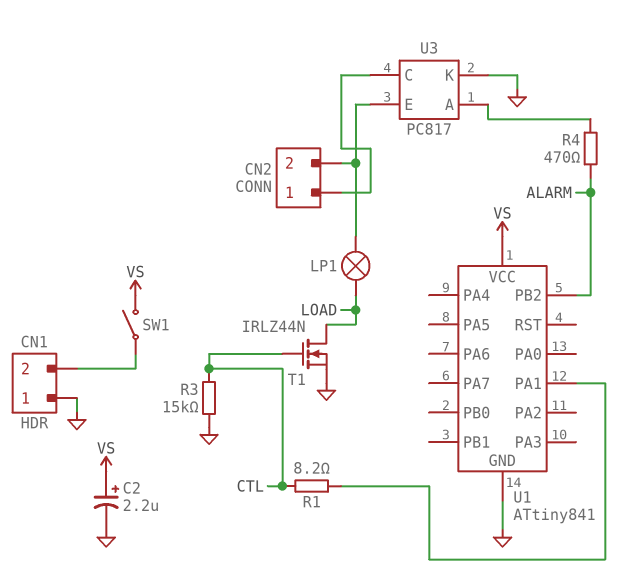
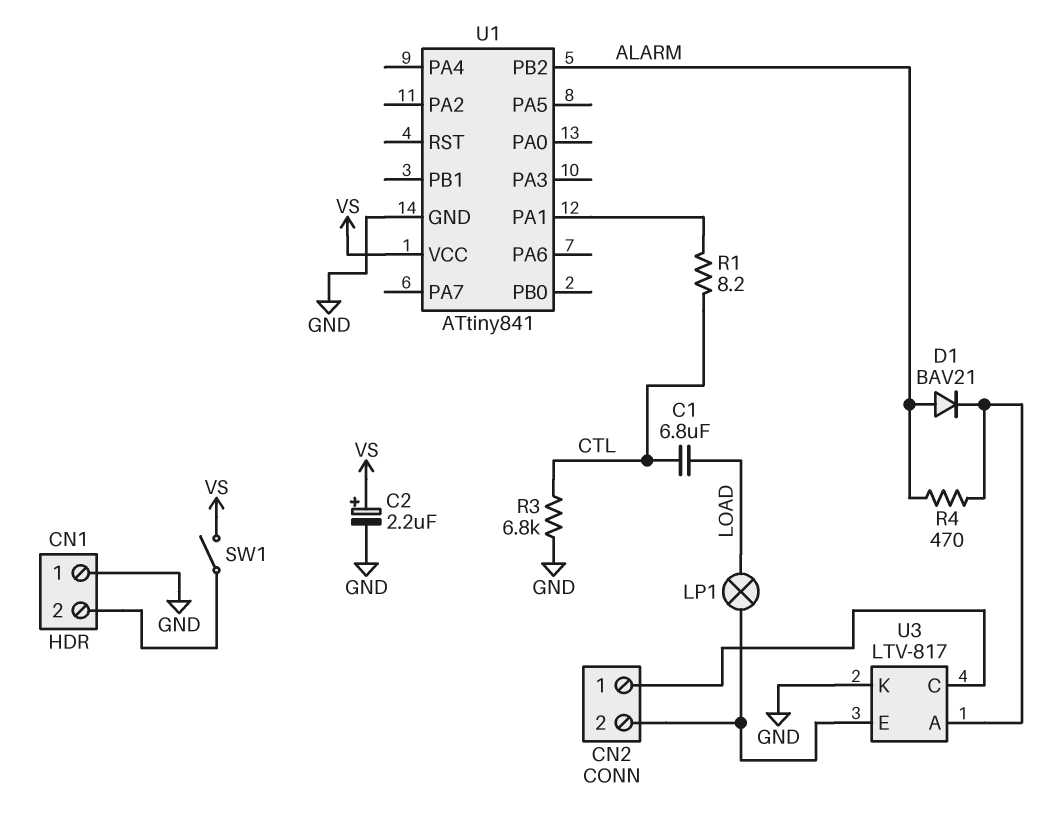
C1: none -> 6.8uF (CTL, LOAD)
D1: none -> diode BAV21 (A ALARM, K U3/A)
R3: 15k (CTL, GND) -> 6.8k (CTL, GND)
T1: NMOS IRLZ44N (G CTL, D LOAD, S GND) -> none
U3: PC817 -> LTV-817

